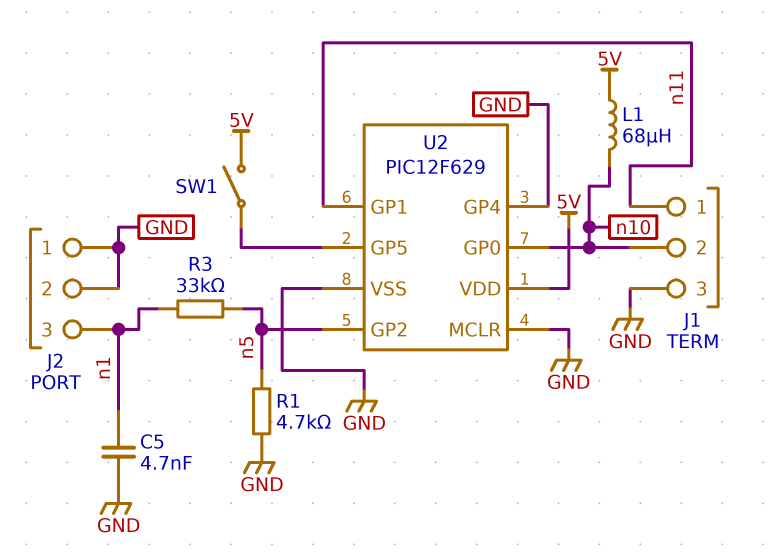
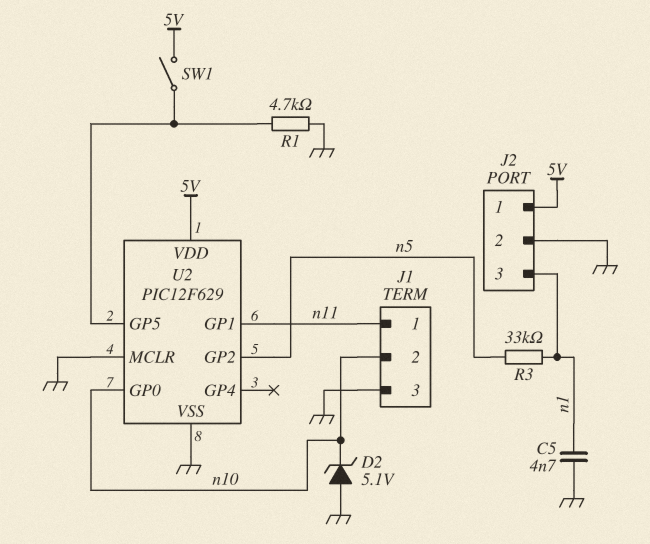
D2: none -> zener 5.1V (A GND, K n10)
J2 pin 1: GND -> 5V
L1: 68uH (5V, n10) -> none
R1: 4.7k (GND, n5) -> 4.7k (GND, U2/GP5)
U2 pin GP4: GND -> none

